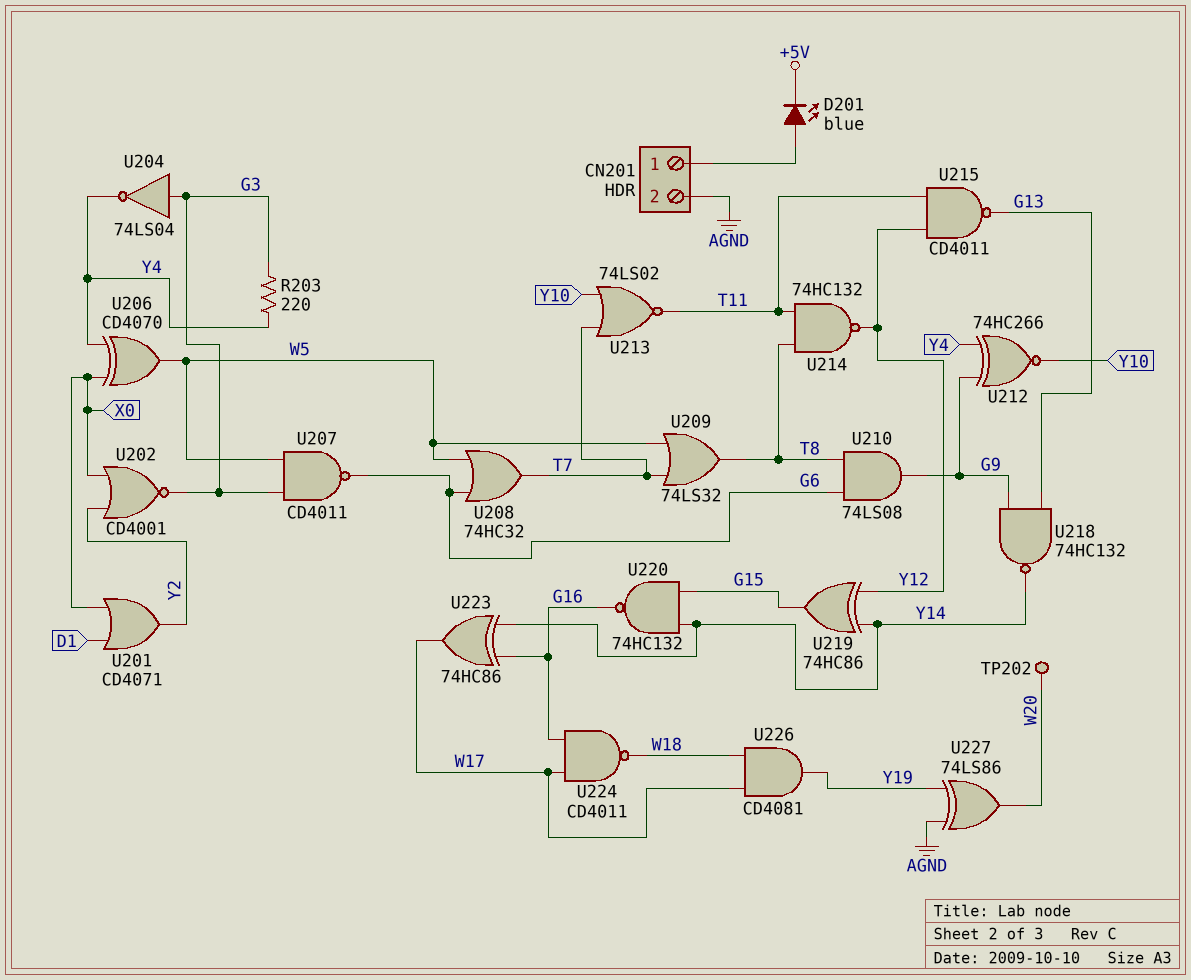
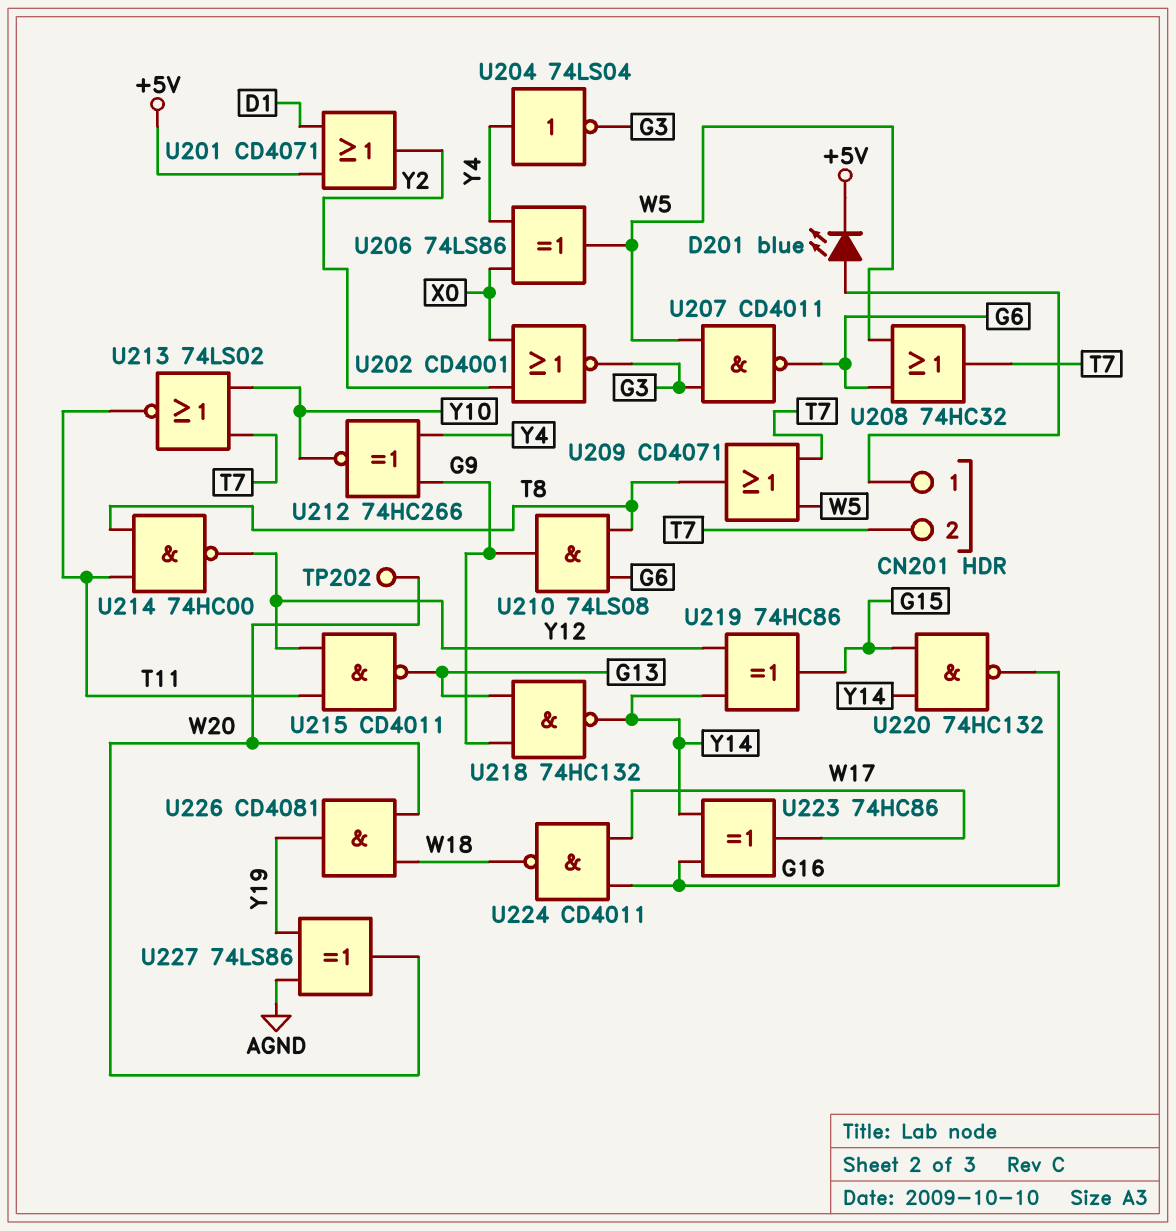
CN201 pin 2: AGND -> T7
R203: 220 (G3, Y4) -> none
U201: OR CD4071 (in D1, in X0, out Y2) -> OR CD4071 (in +5V, in D1, out Y2)
U204: NOT 74LS04 (in G3, out Y4) -> NOT 74LS04 (in Y4, out G3)
U206: XOR CD4070 (in X0, in Y4, out W5) -> XOR 74LS86 (in X0, in Y4, out W5)
U209: OR 74LS32 (in T7, in W5, out T8) -> OR CD4071 (in T7, in W5, out T8)
U214: NAND 74HC132 (in T8, in T11, out Y12) -> NAND 74HC00 (in T8, in T11, out Y12)
U226: AND CD4081 (in W17, in W18, out Y19) -> AND CD4081 (in W18, in W20, out Y19)

